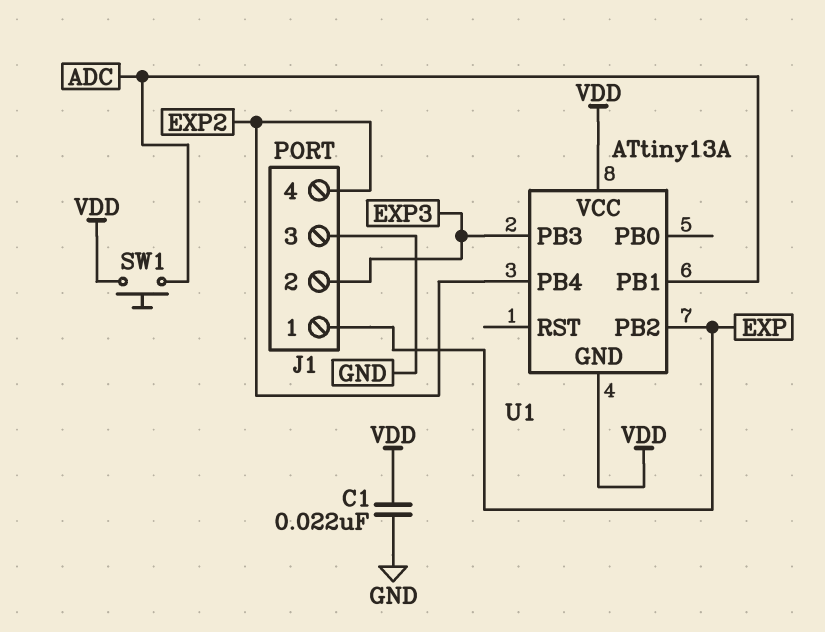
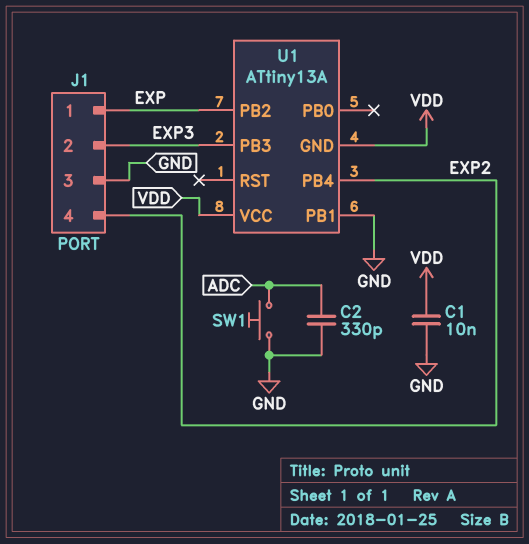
C1: 22nF (GND, VDD) -> 10nF (GND, VDD)
C2: none -> 330pF (ADC, GND)
SW1: button (ADC, VDD) -> button (ADC, GND)
U1 pin PB1: ADC -> GND

